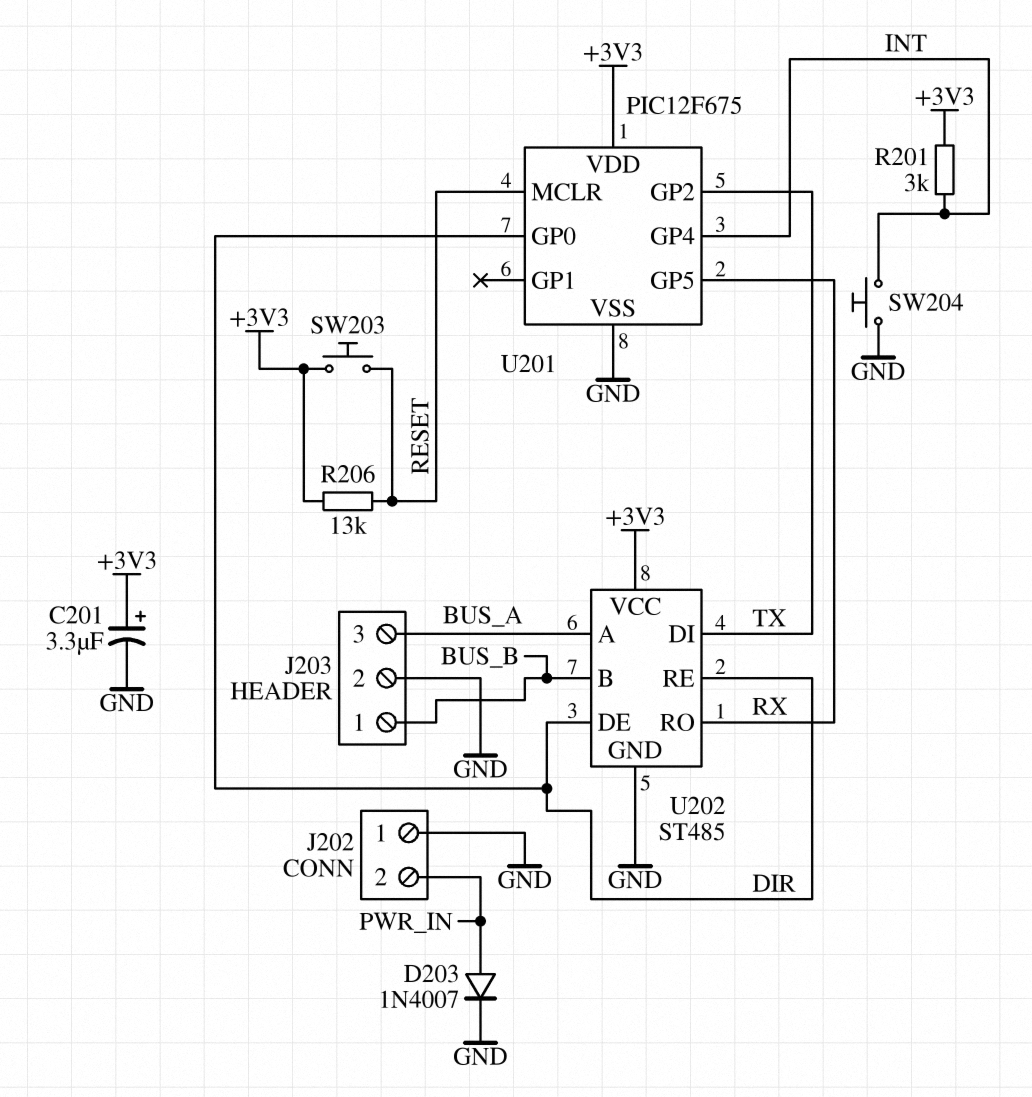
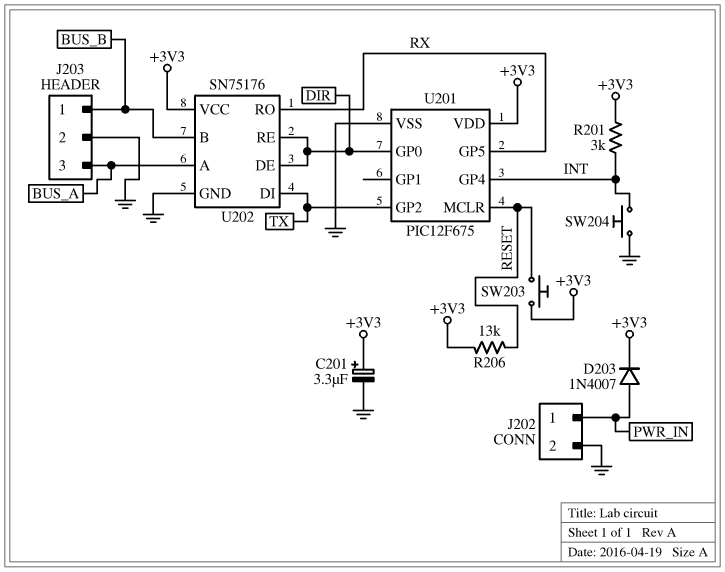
D203: diode 1N4007 (A PWR_IN, K GND) -> diode 1N4007 (A PWR_IN, K +3V3)
J202 pin 1: GND -> PWR_IN
J202 pin 2: PWR_IN -> GND
U202: ST485 -> SN75176

